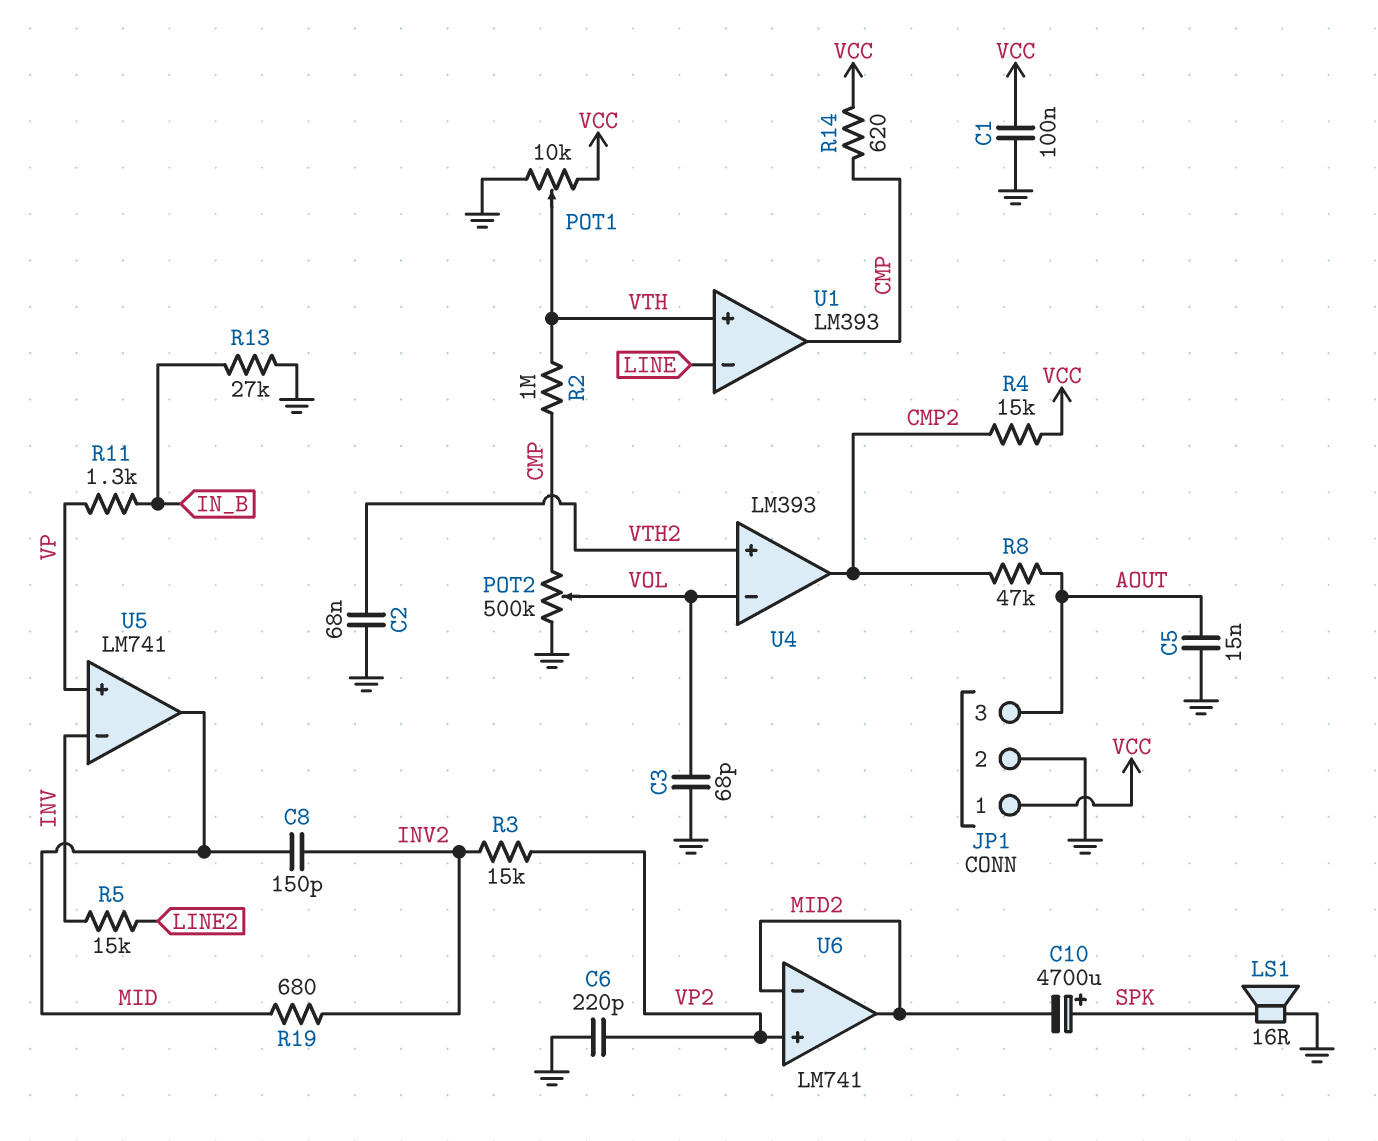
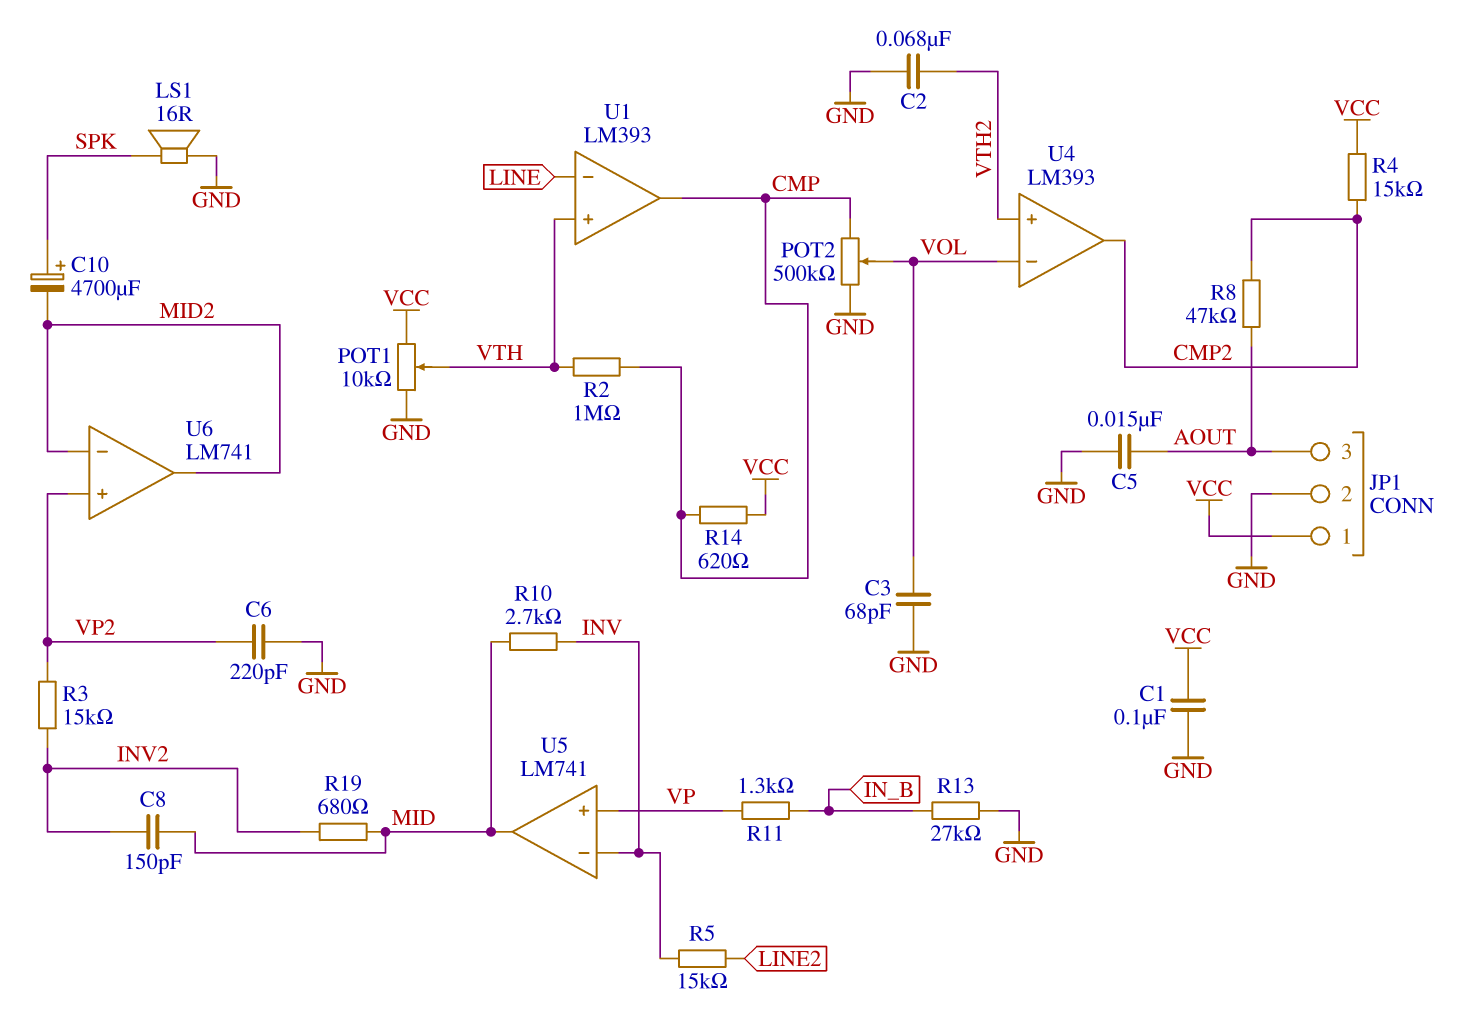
R10: none -> 2.7k (INV, MID)

